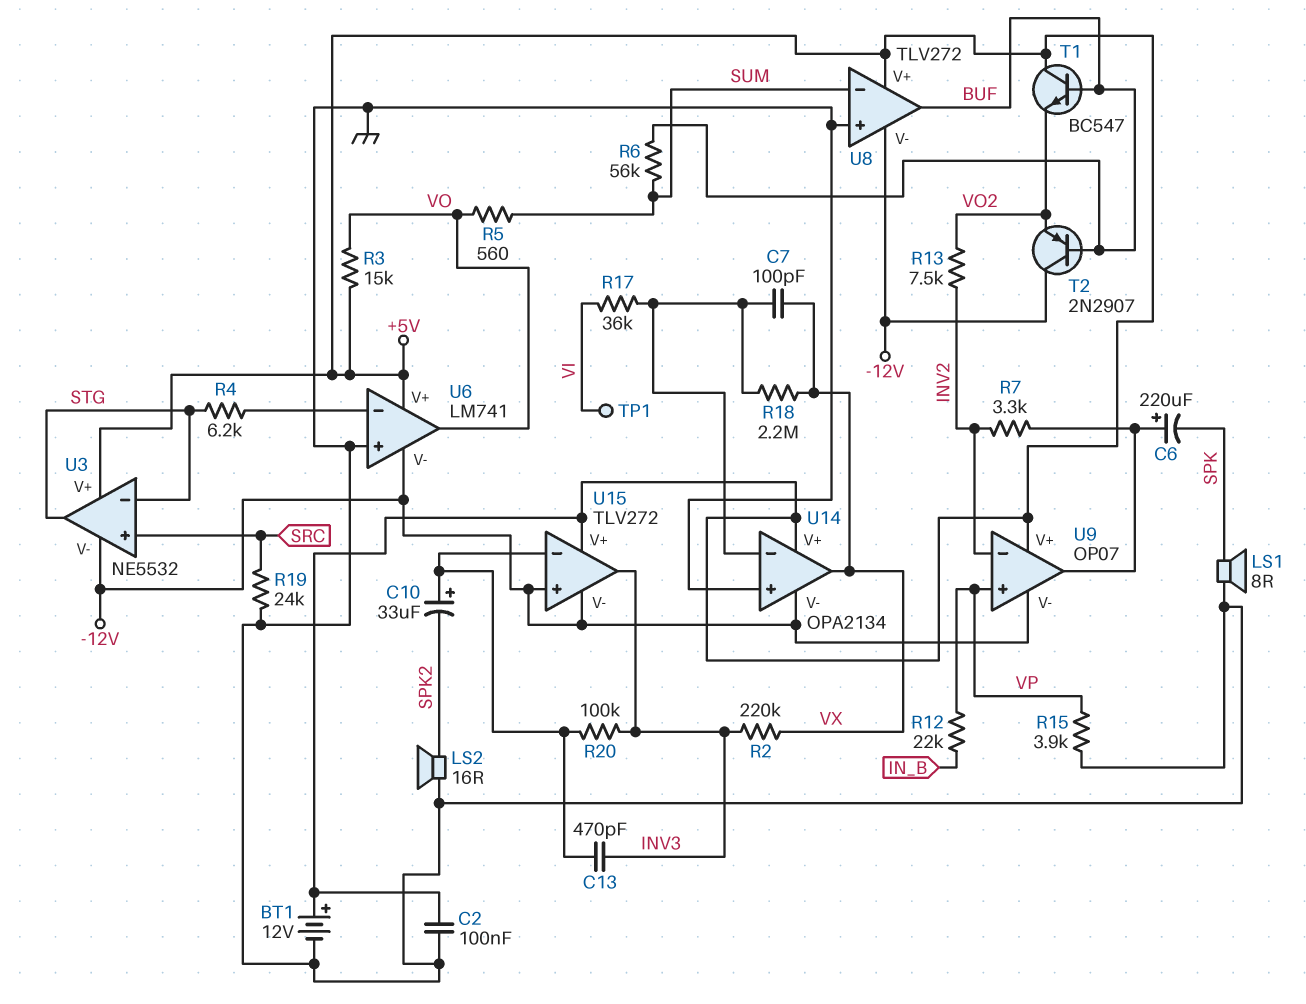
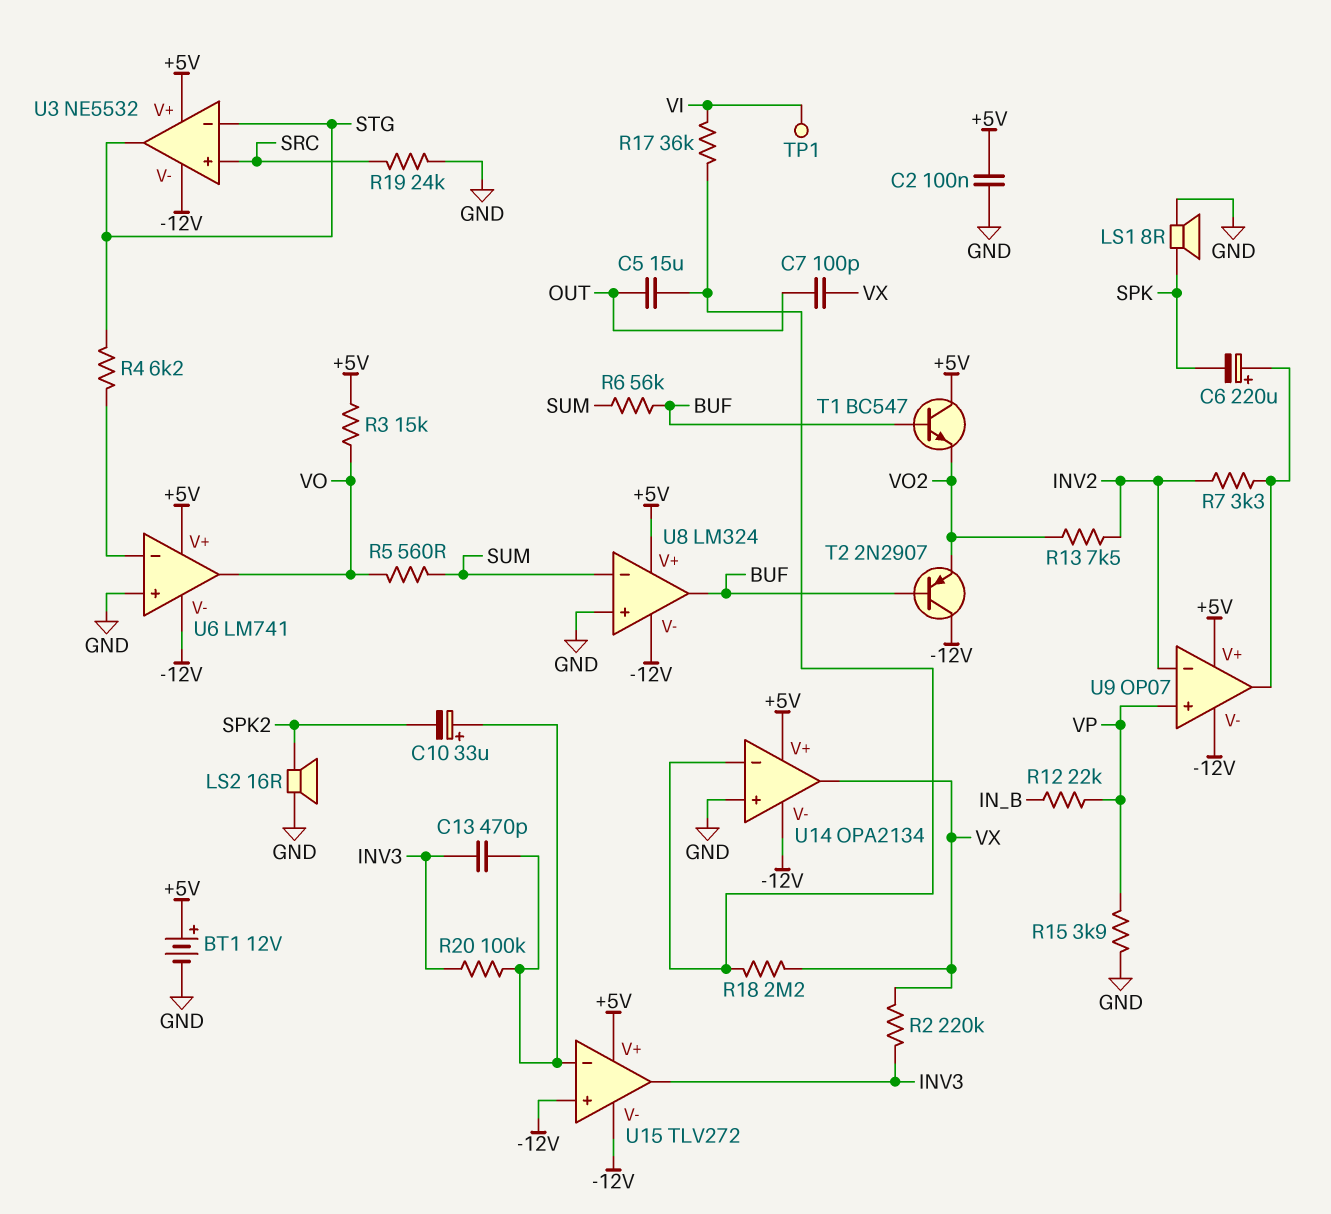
C5: none -> 15uF (OUT, U14/in-)
C7: 100pF (U14/in-, VX) -> 100pF (OUT, VX)
U8: TLV272 -> LM324

